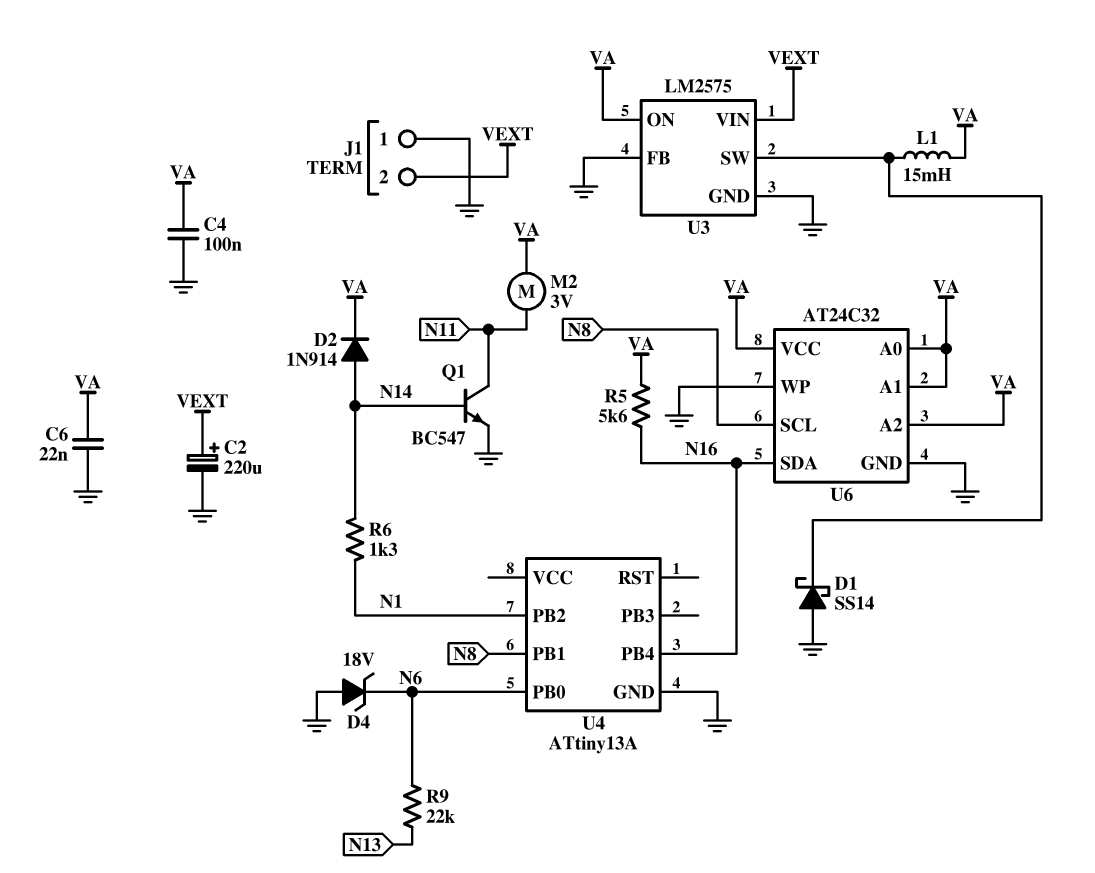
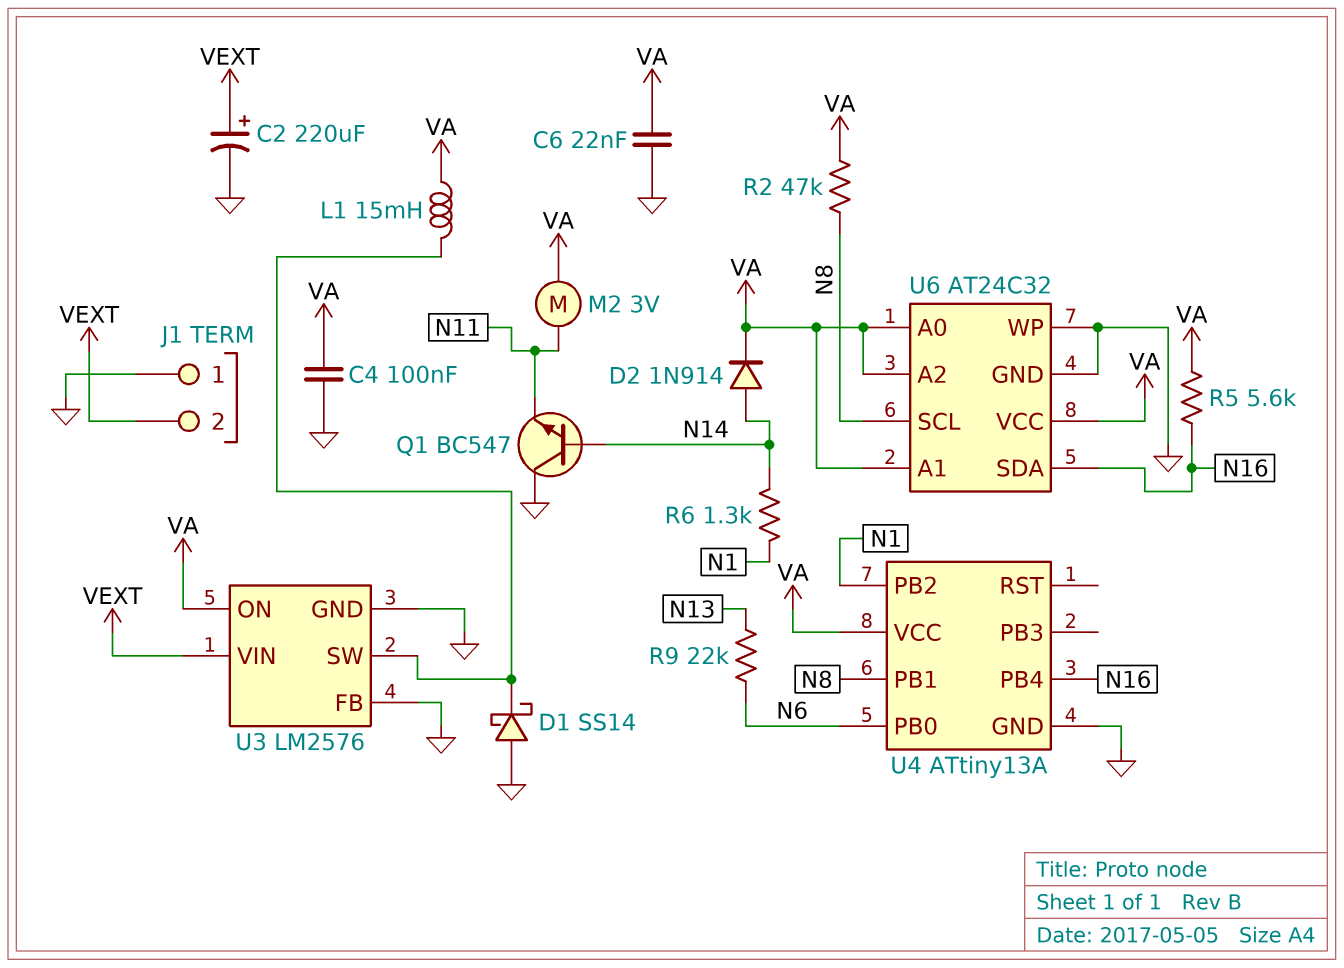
D4: zener 18V (A GND, K N6) -> none
Q1: NPN BC547 (B N14, C N11, E GND) -> NPN BC547 (B N14, C GND, E N11)
R2: none -> 47k (N8, VA)
U3: LM2575 -> LM2576
U4 pin VCC: none -> VA

